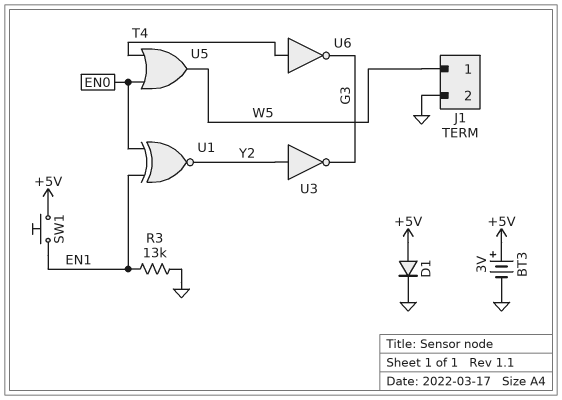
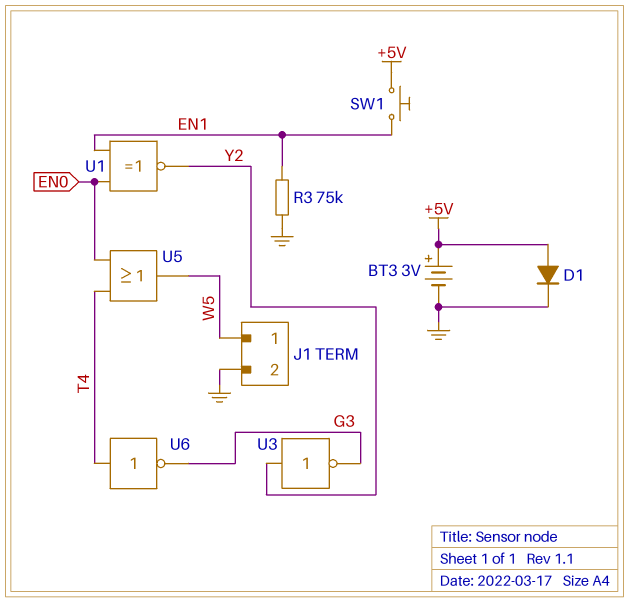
R3: 13k (EN1, GND) -> 75k (EN1, GND)

